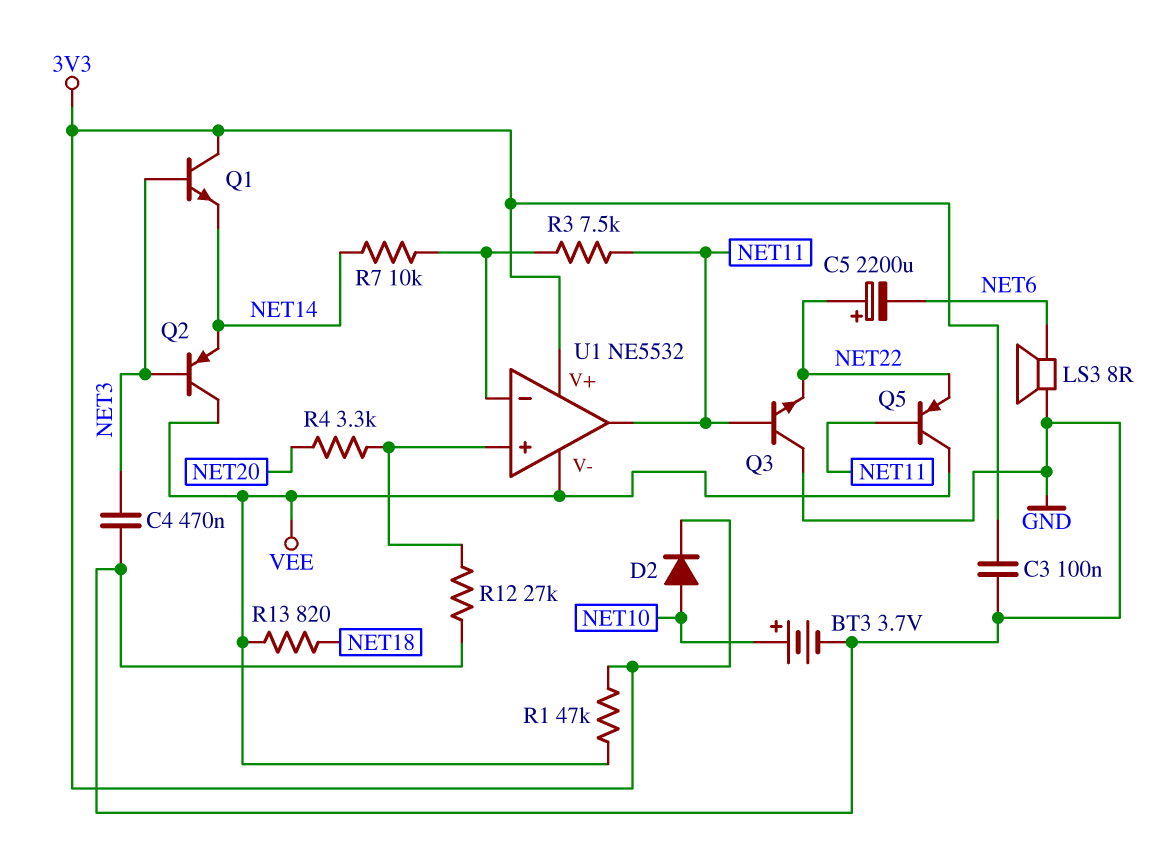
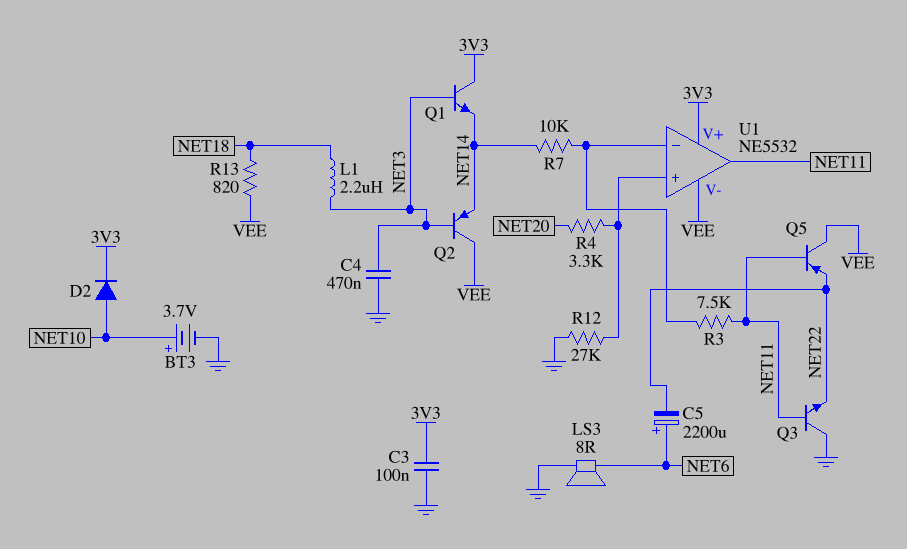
C5: 2200uF (plus NET22, minus NET6) -> 2200uF (plus NET6, minus NET22)
L1: none -> 2.2uH (NET3, NET18)
R1: 47k (3V3, VEE) -> none

